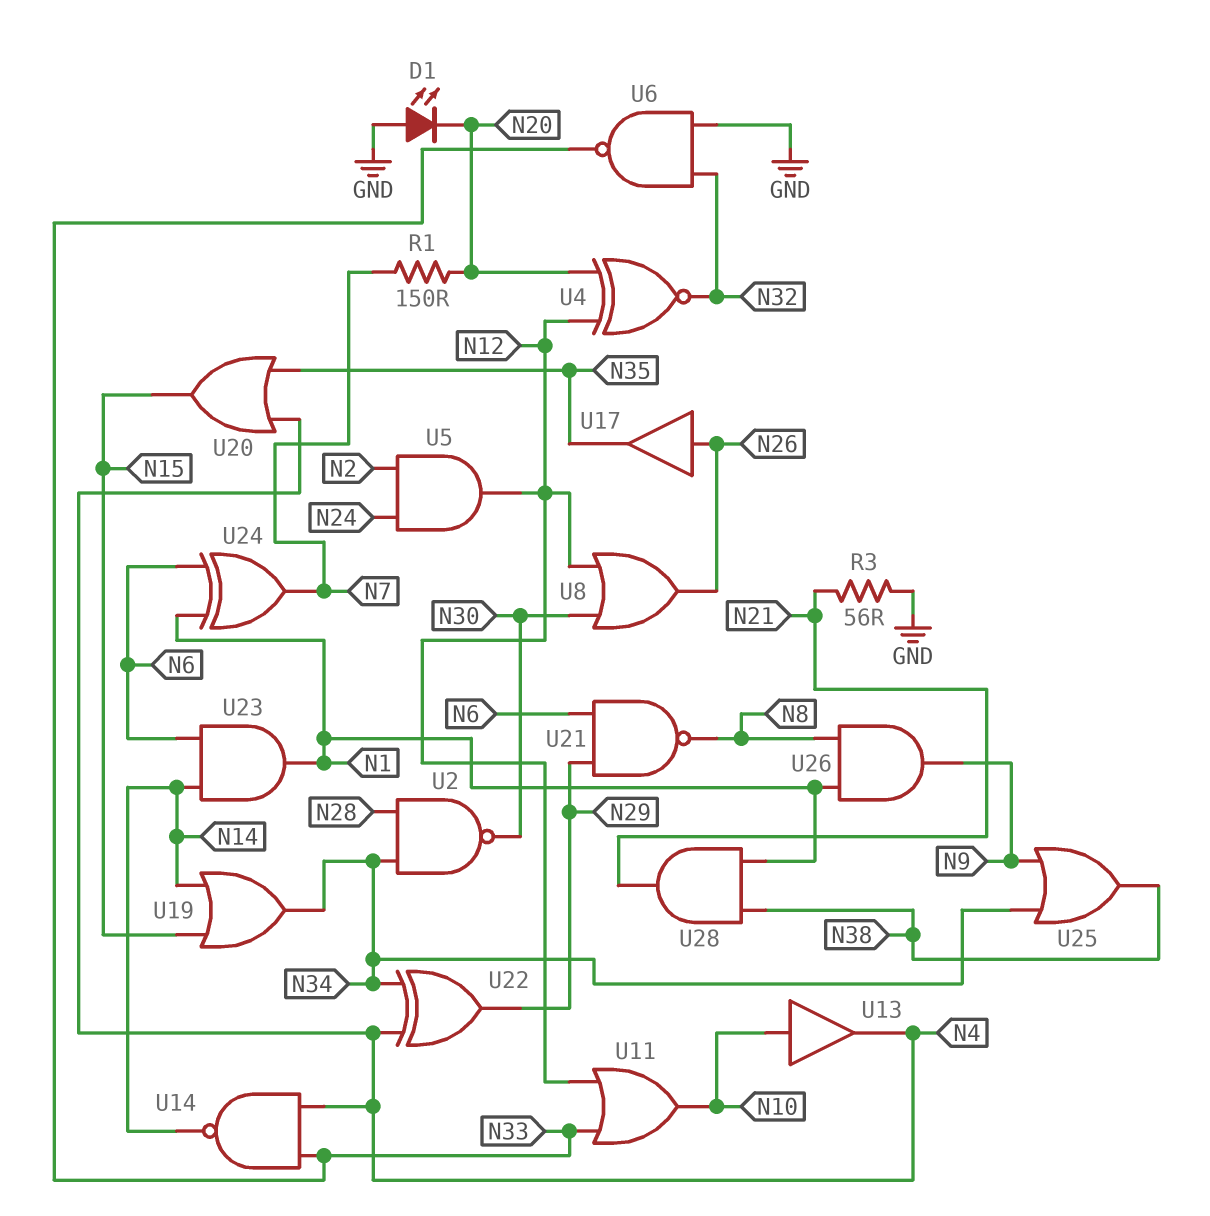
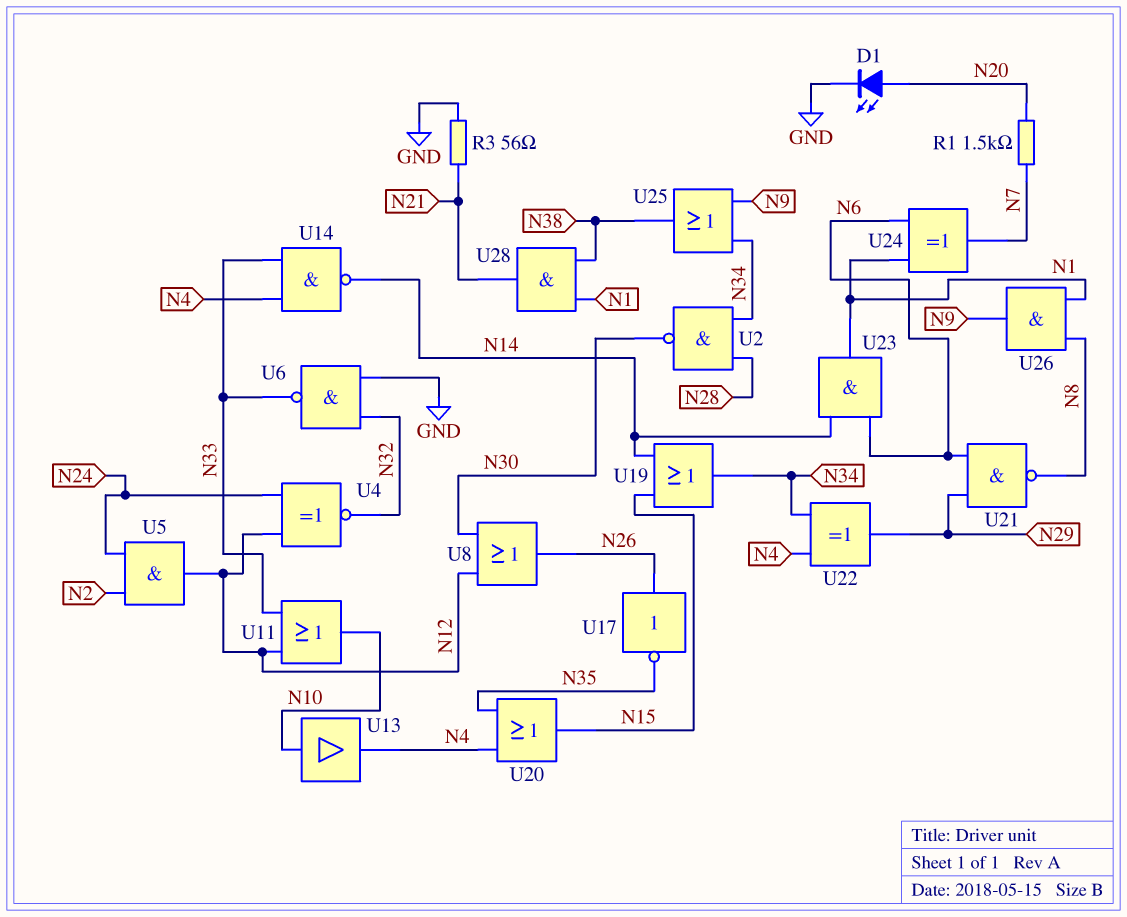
D1: LED (A GND, K N20) -> LED (A N20, K GND)
R1: 150 (N7, N20) -> 1.5k (N7, N20)
U4: XNOR (in N12, in N20, out N32) -> XNOR (in N12, in N24, out N32)
U17: buffer (in N26, out N35) -> NOT (in N26, out N35)

